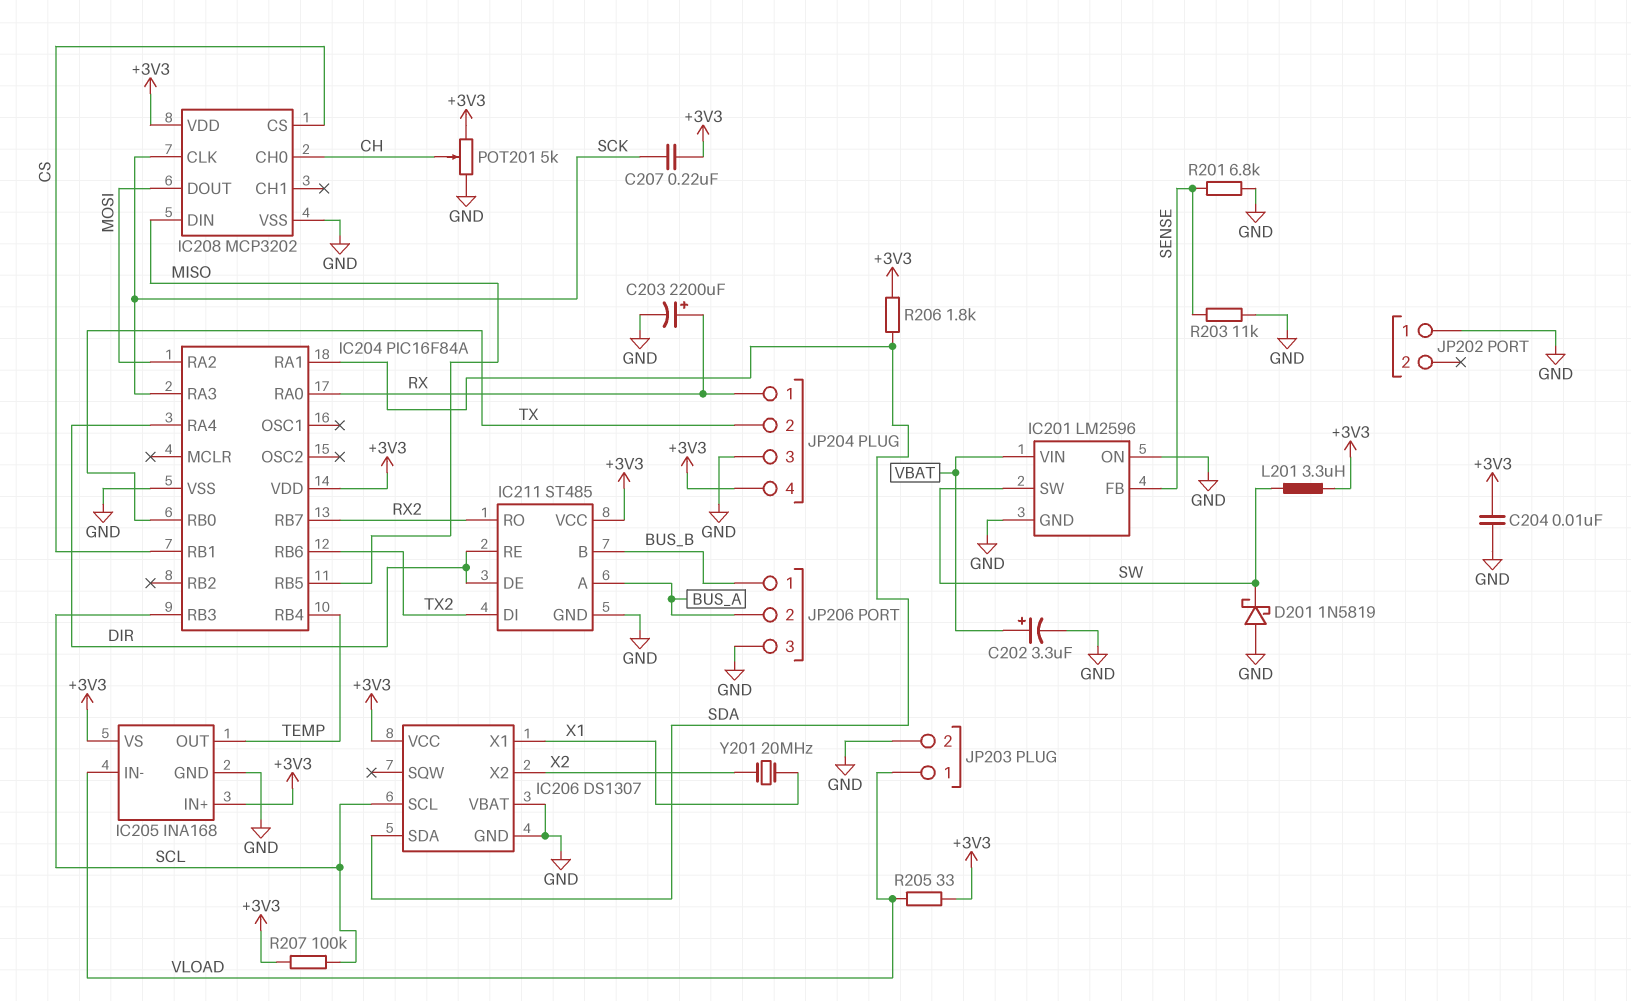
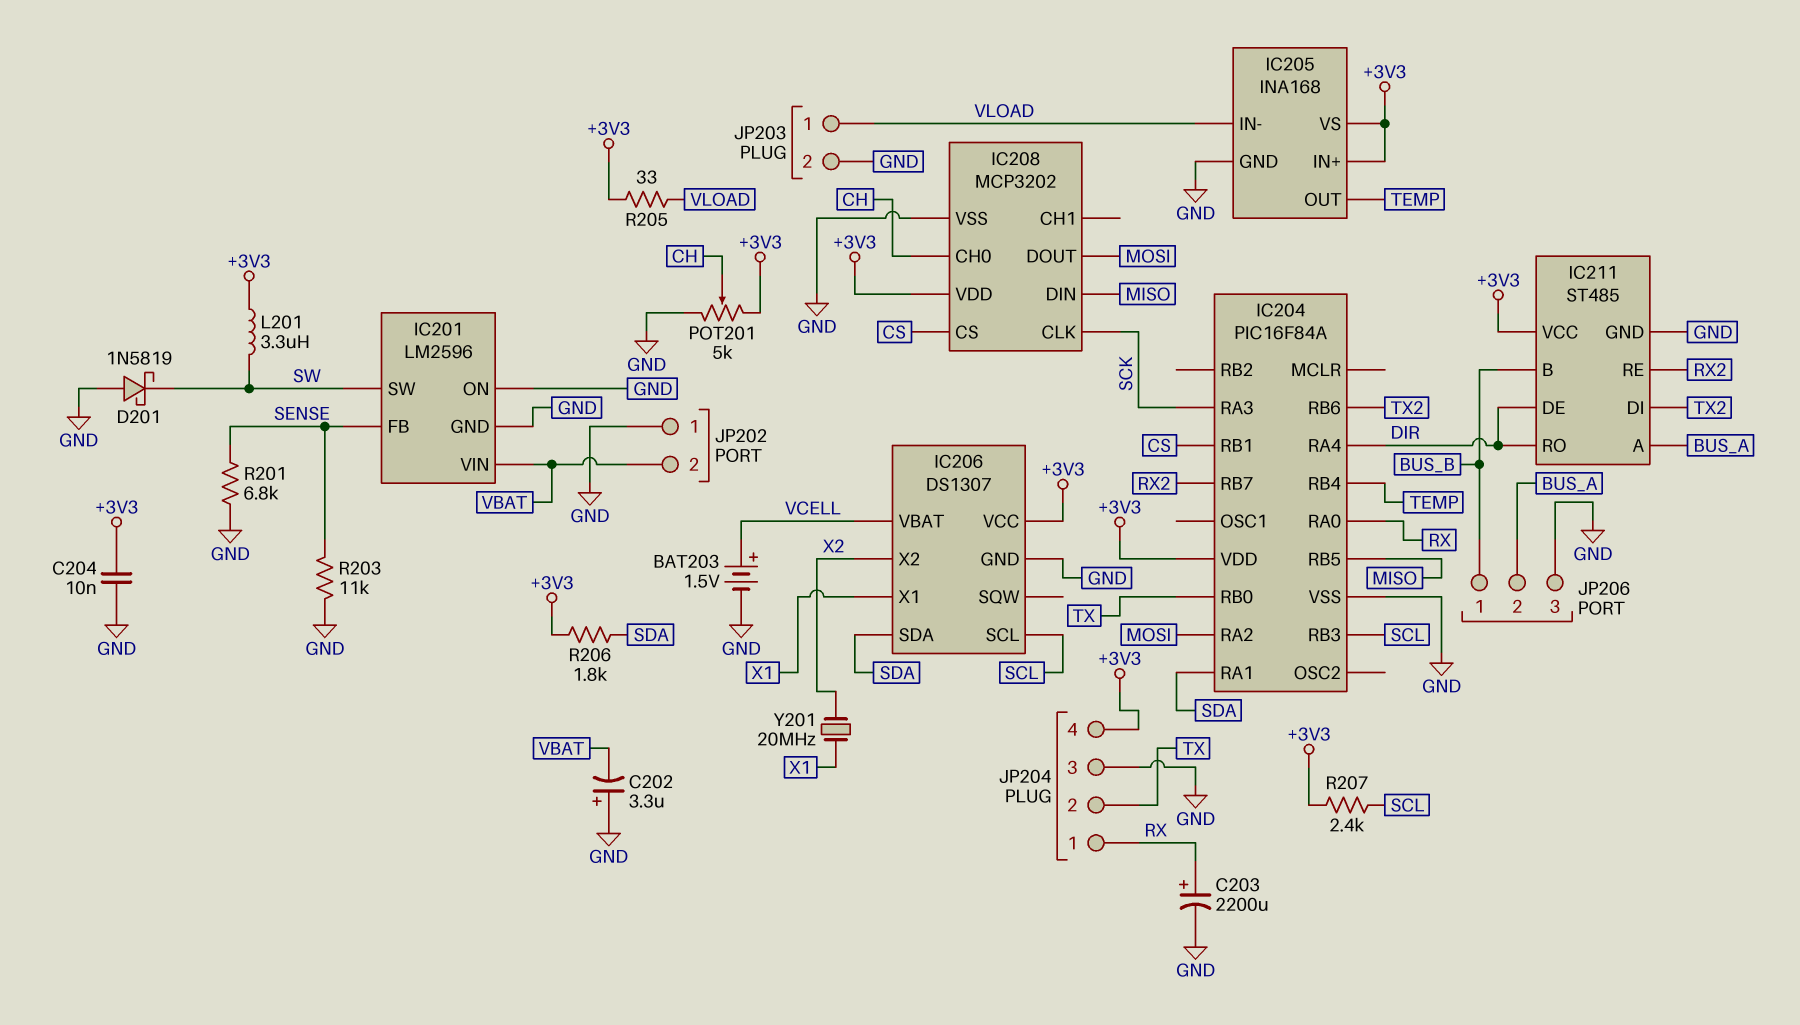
BAT203: none -> 1.5V (plus VCELL, minus GND)
C202: 3.3uF (plus VBAT, minus GND) -> 3.3uF (plus GND, minus VBAT)
C207: 220nF (+3V3, SCK) -> none
IC206 pin VBAT: GND -> VCELL
IC211 pin RE: DIR -> RX2
IC211 pin RO: RX2 -> DIR
JP202 pin 2: none -> VBAT
R207: 100k (+3V3, SCL) -> 2.4k (+3V3, SCL)

